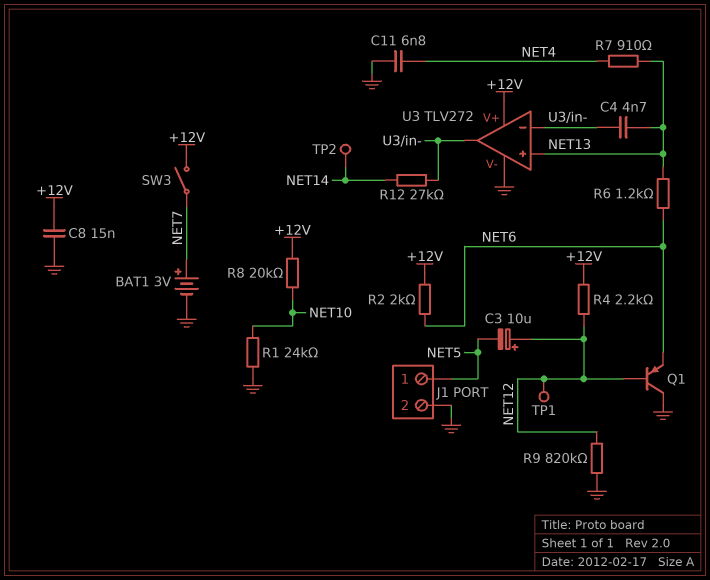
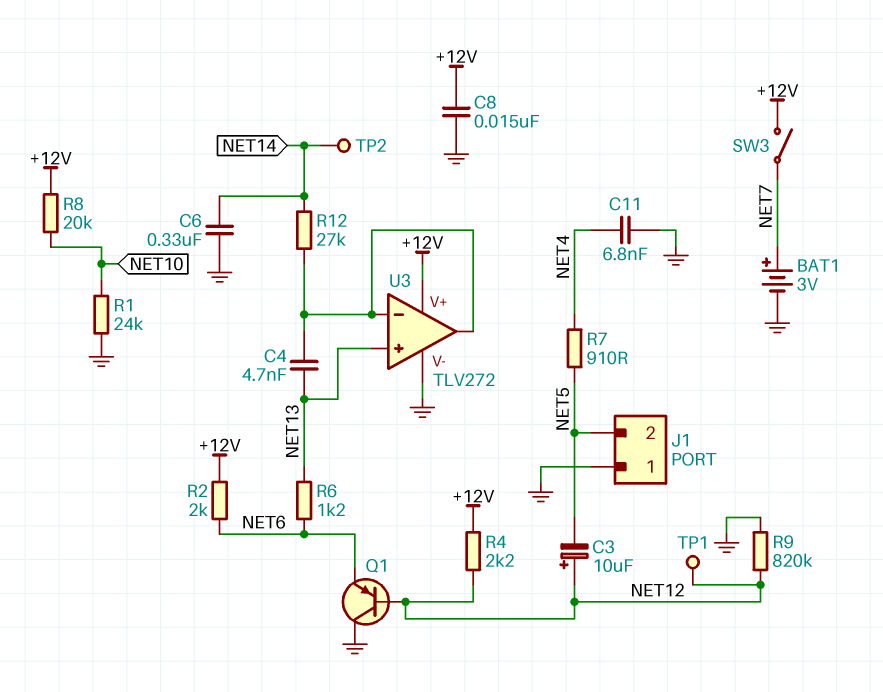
C6: none -> 330nF (GND, NET14)
J1 pin 1: NET5 -> GND
J1 pin 2: GND -> NET5
R7: 910 (NET4, NET13) -> 910 (NET4, NET5)

